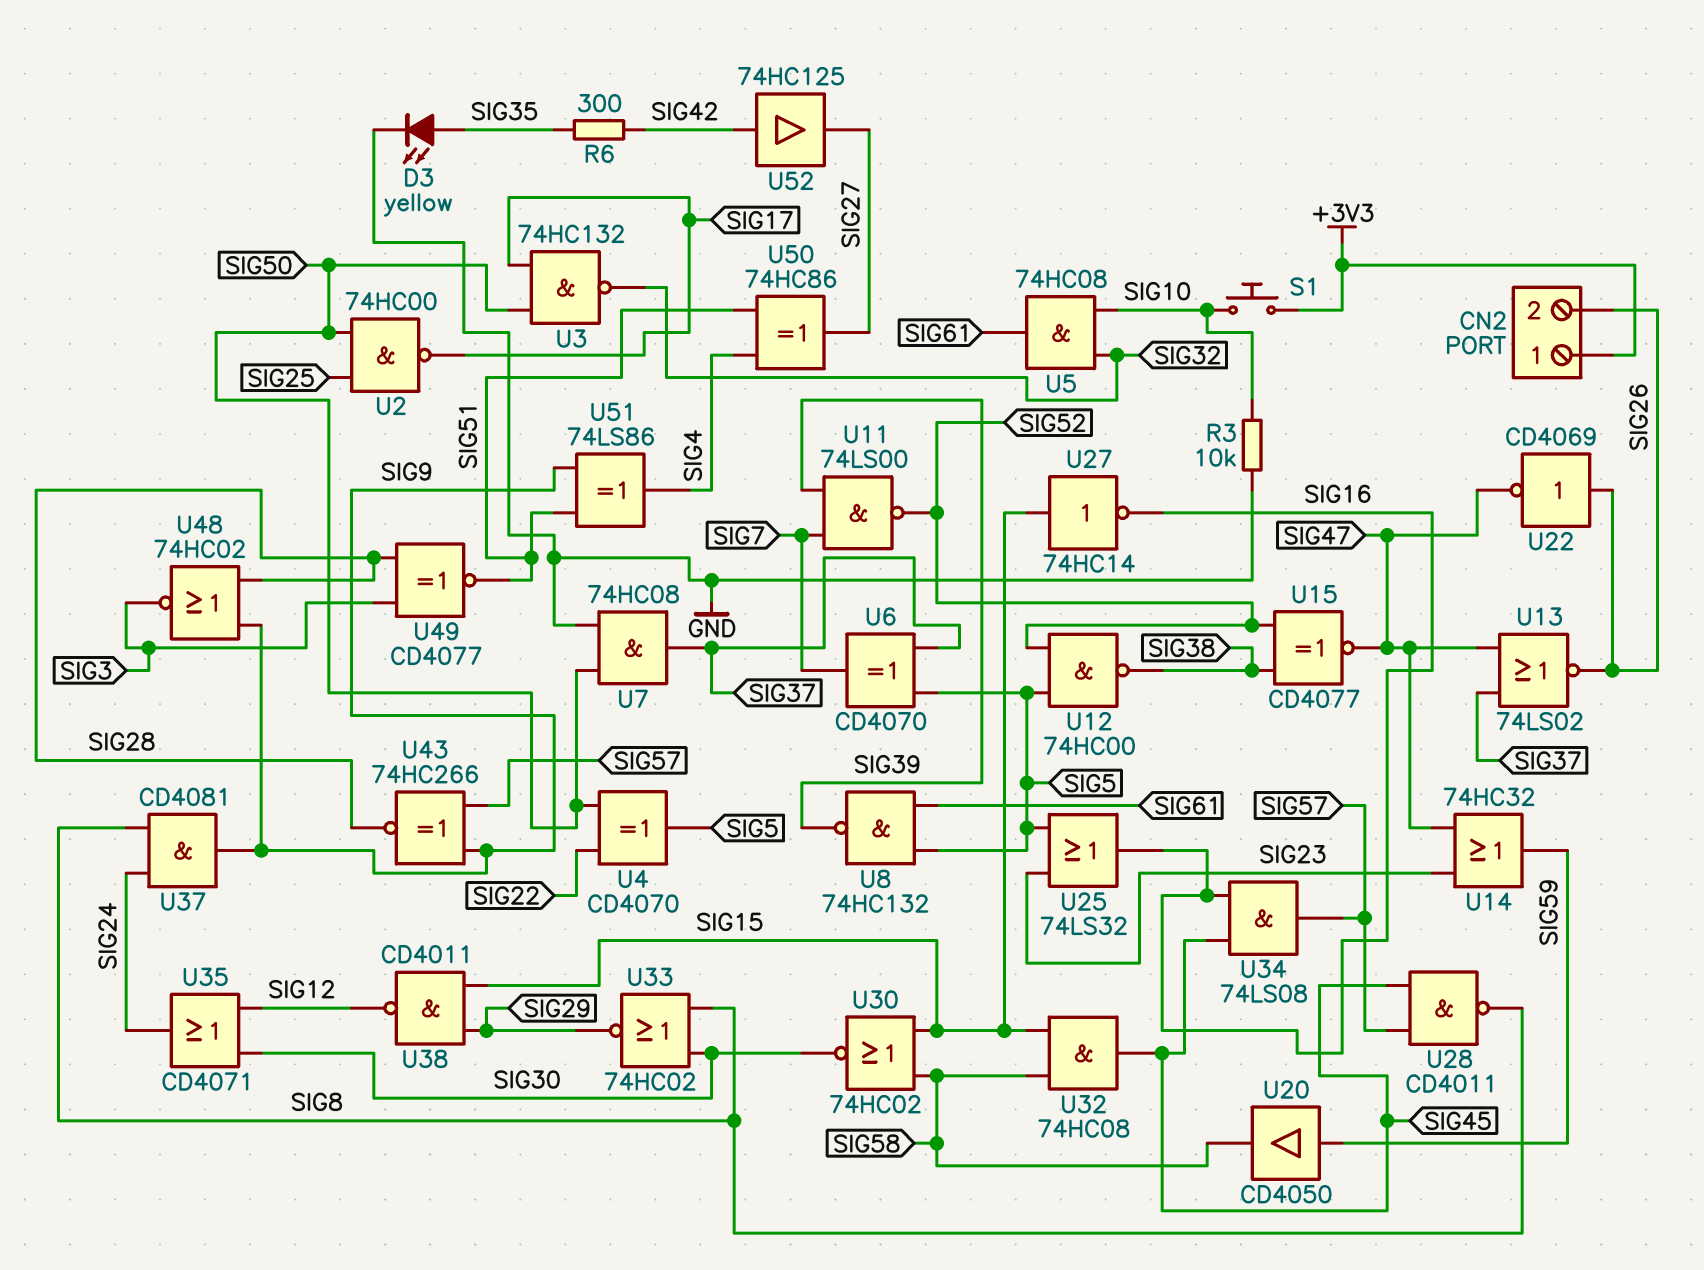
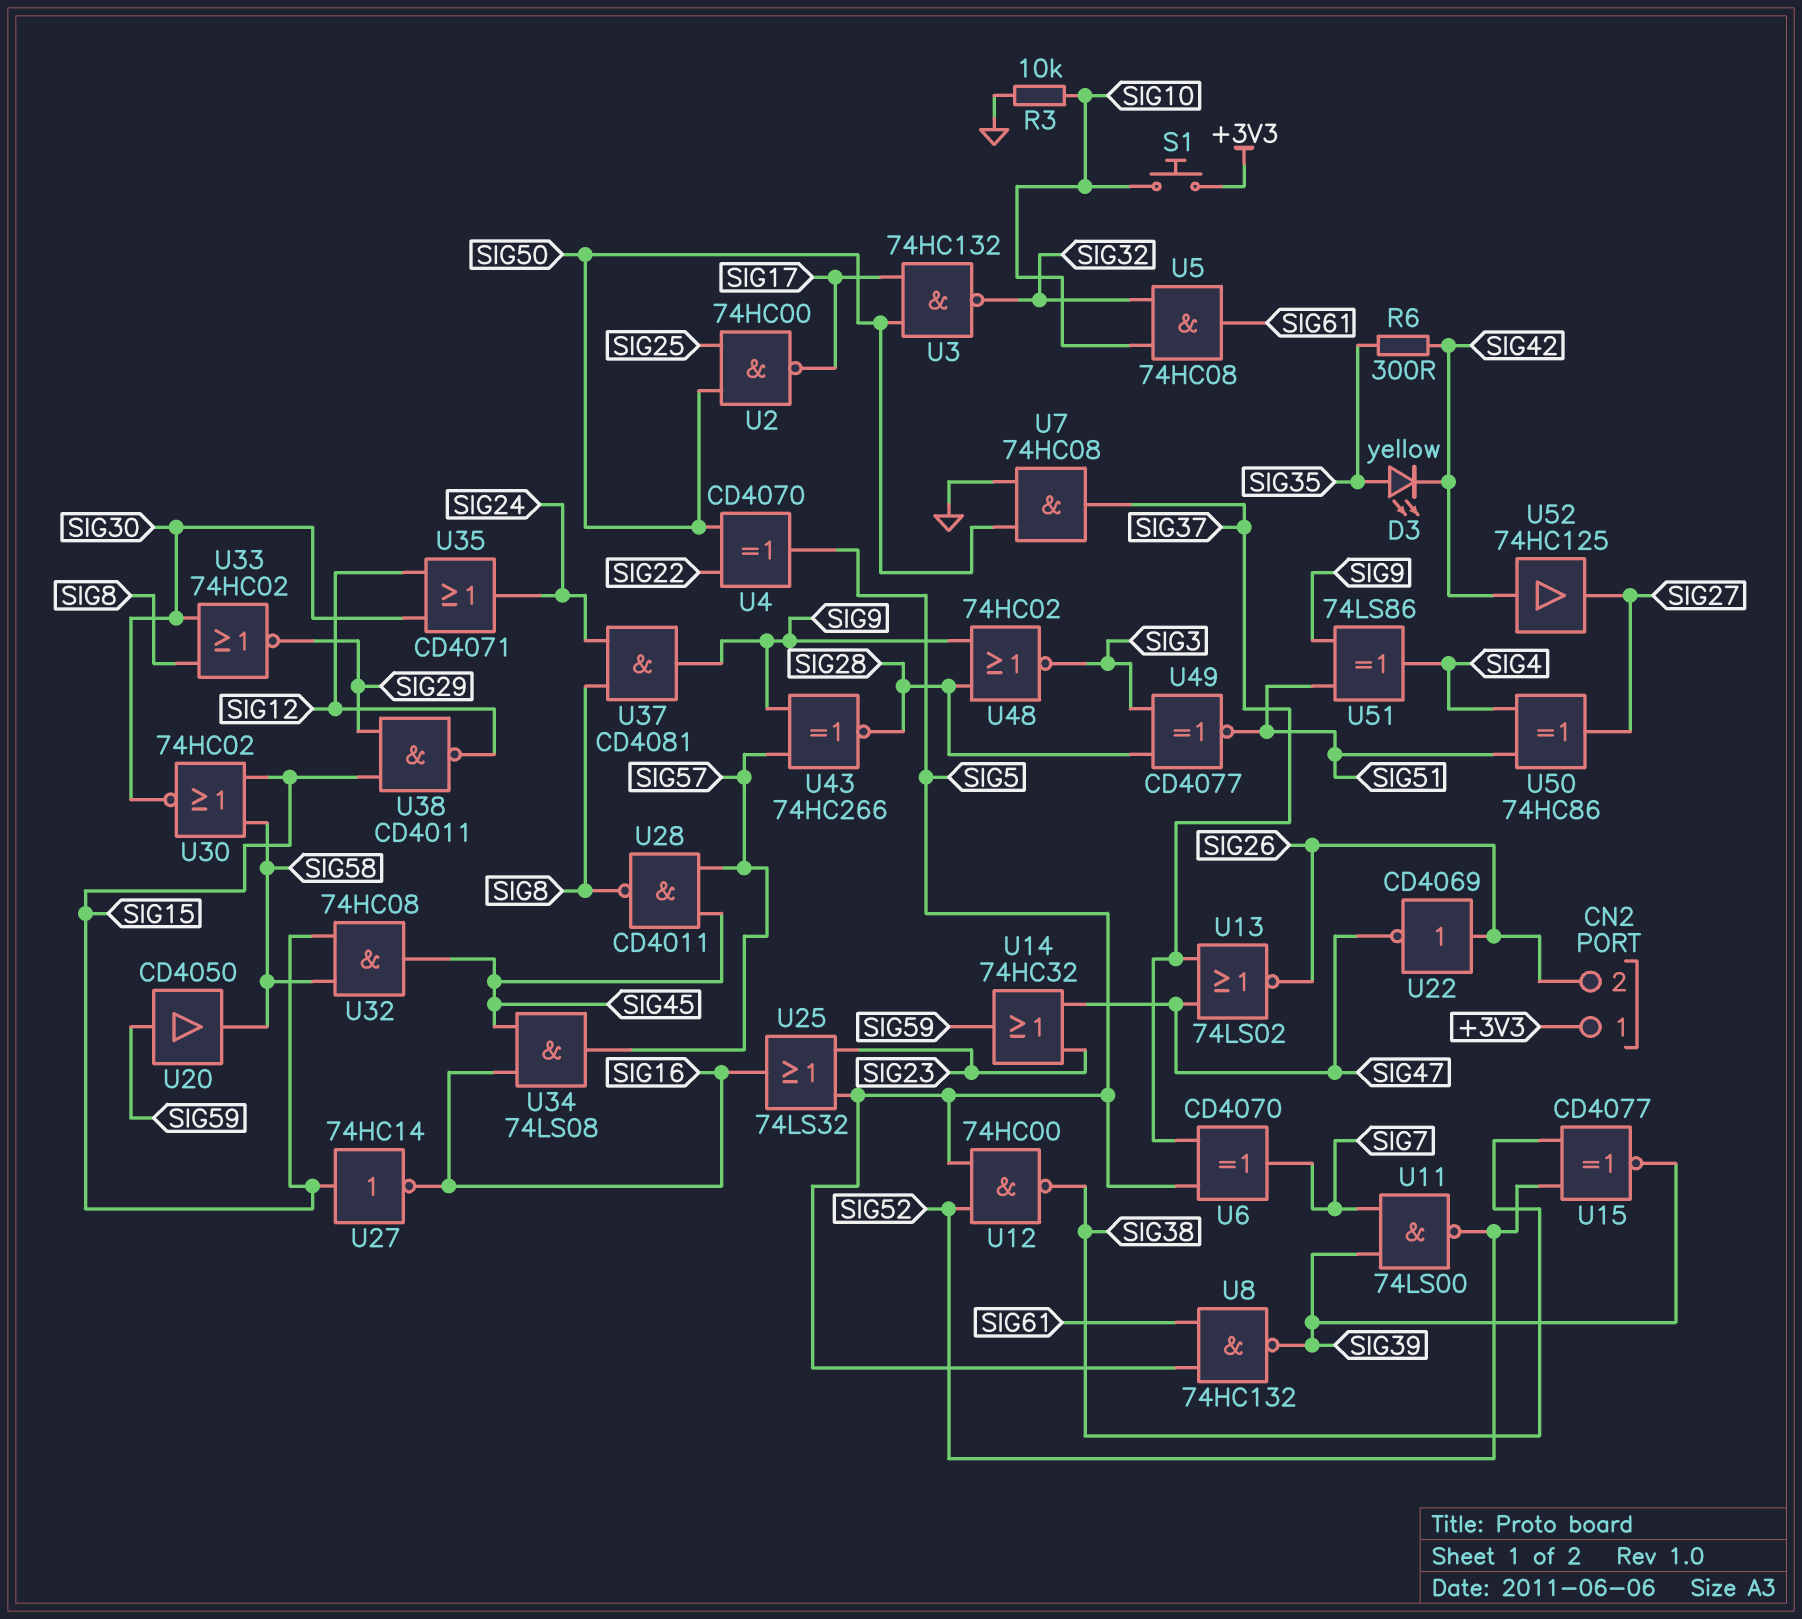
D3: LED yellow (A SIG35, K GND) -> LED yellow (A SIG35, K SIG42)
U15: XNOR CD4077 (in SIG38, in SIG52, out SIG47) -> XNOR CD4077 (in SIG38, in SIG52, out SIG39)

